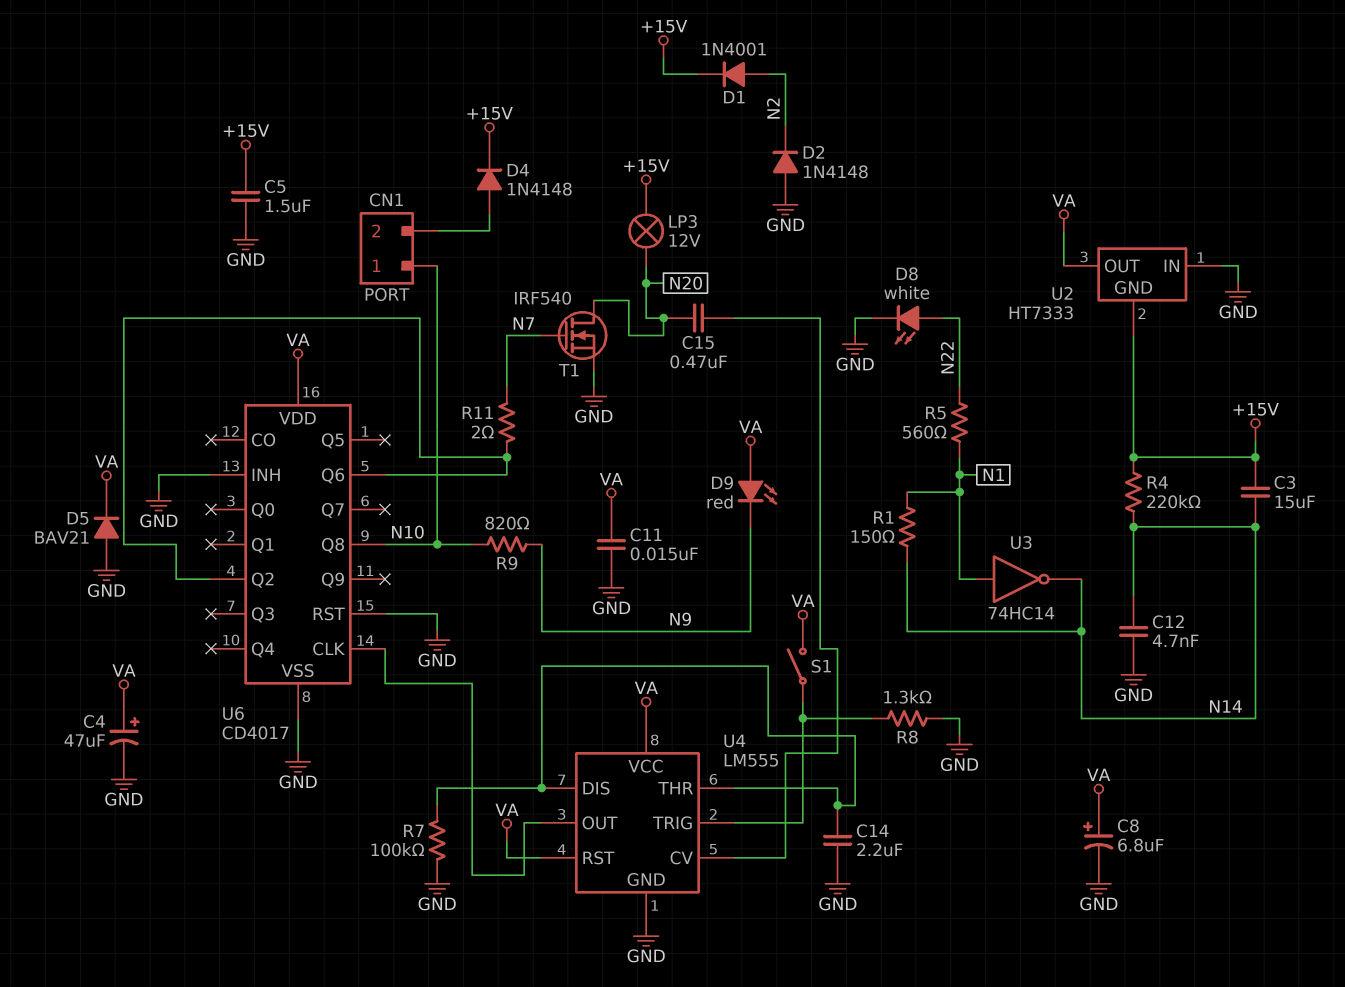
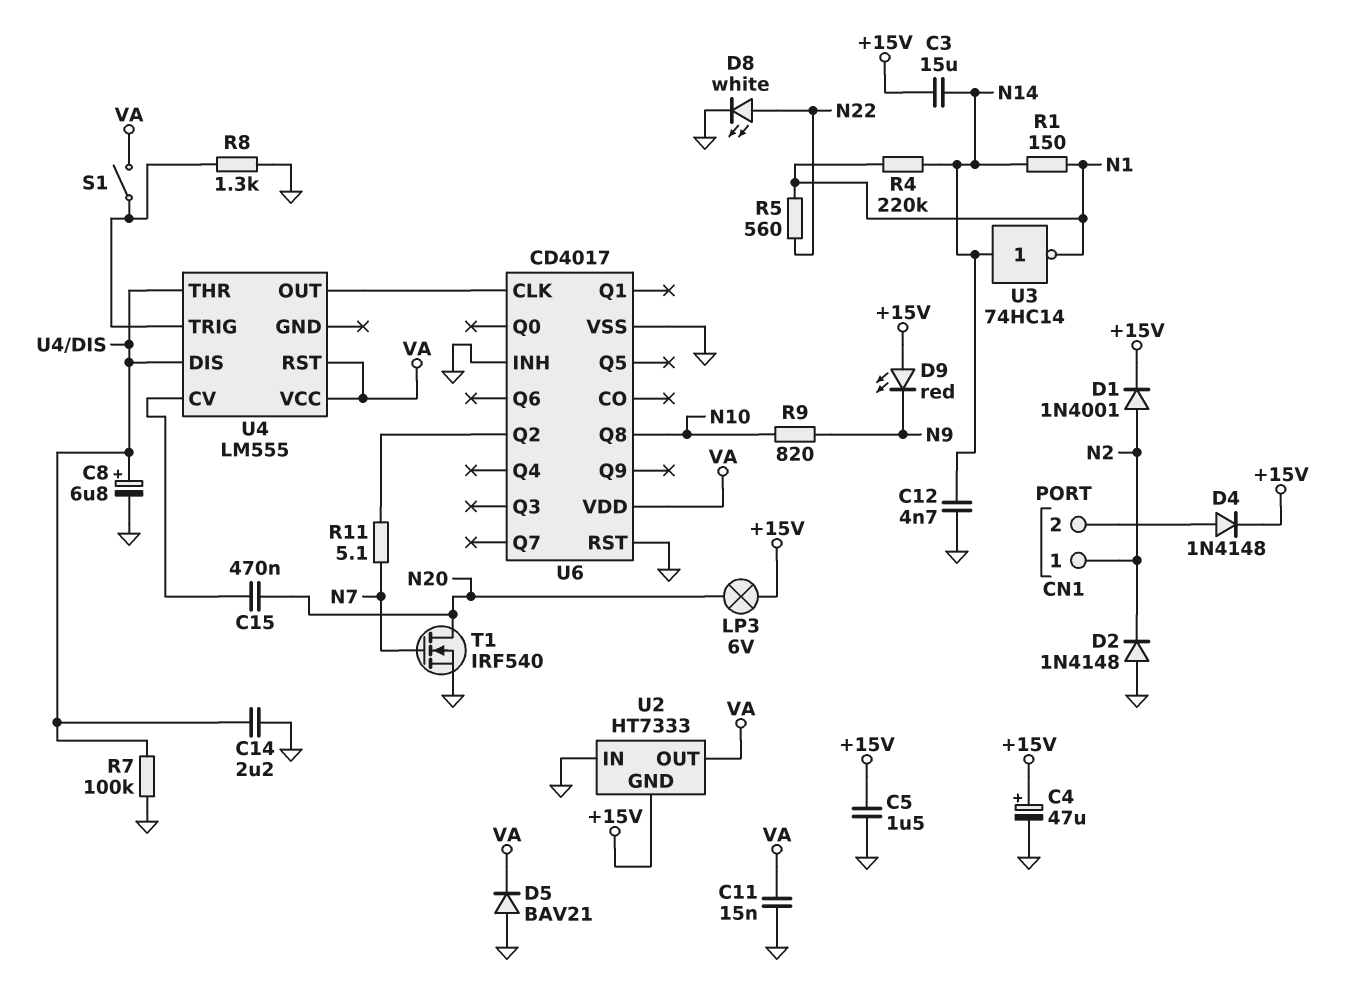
C4: 47uF (plus VA, minus GND) -> 47uF (plus +15V, minus GND)
C8: 6.8uF (plus VA, minus GND) -> 6.8uF (plus U4/DIS, minus GND)
CN1 pin 1: N10 -> N2
D9: LED red (A VA, K N9) -> LED red (A +15V, K N9)
LP3: lamp 12V (+15V, N20) -> lamp 6V (+15V, N20)
R4: 220k (+15V, N14) -> 220k (N1, N14)
R11: 2 (N7, U6/Q2) -> 5.1 (N7, U6/Q2)
U3: NOT 74HC14 (in N1, out N14) -> NOT 74HC14 (in N14, out N1)
U4 pin GND: GND -> none
U6 pin Q6: U6/Q2 -> none

